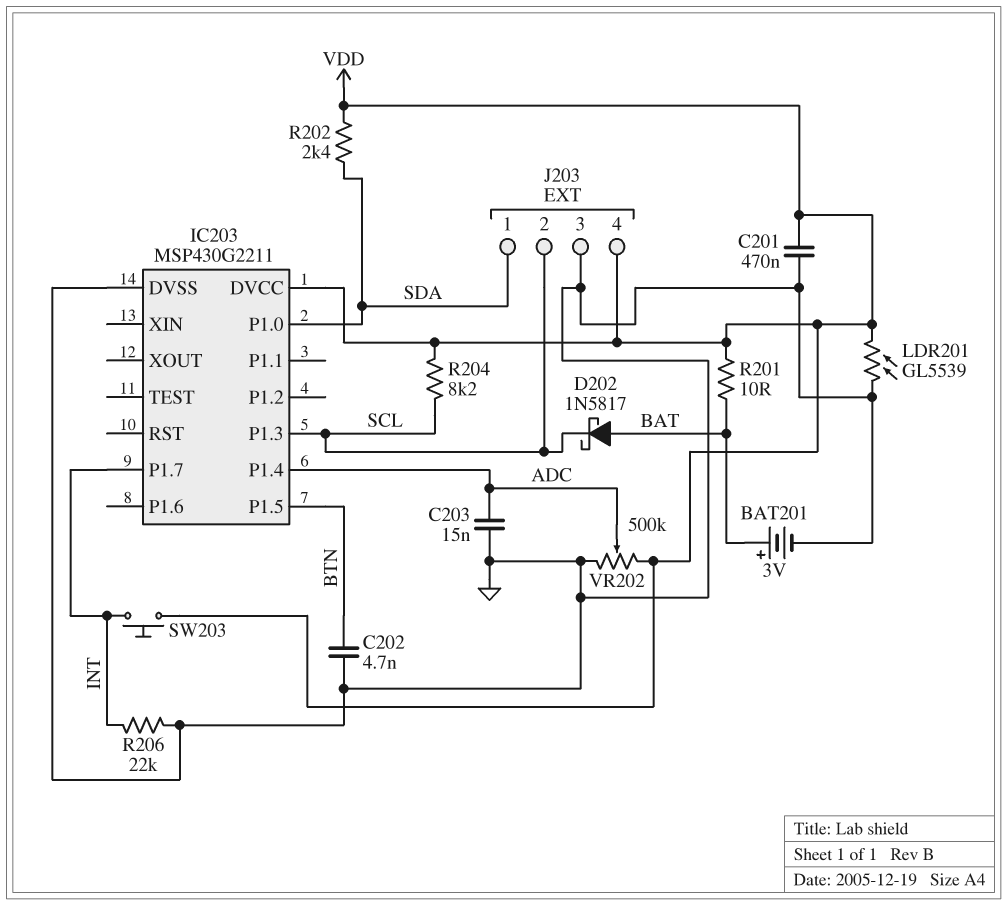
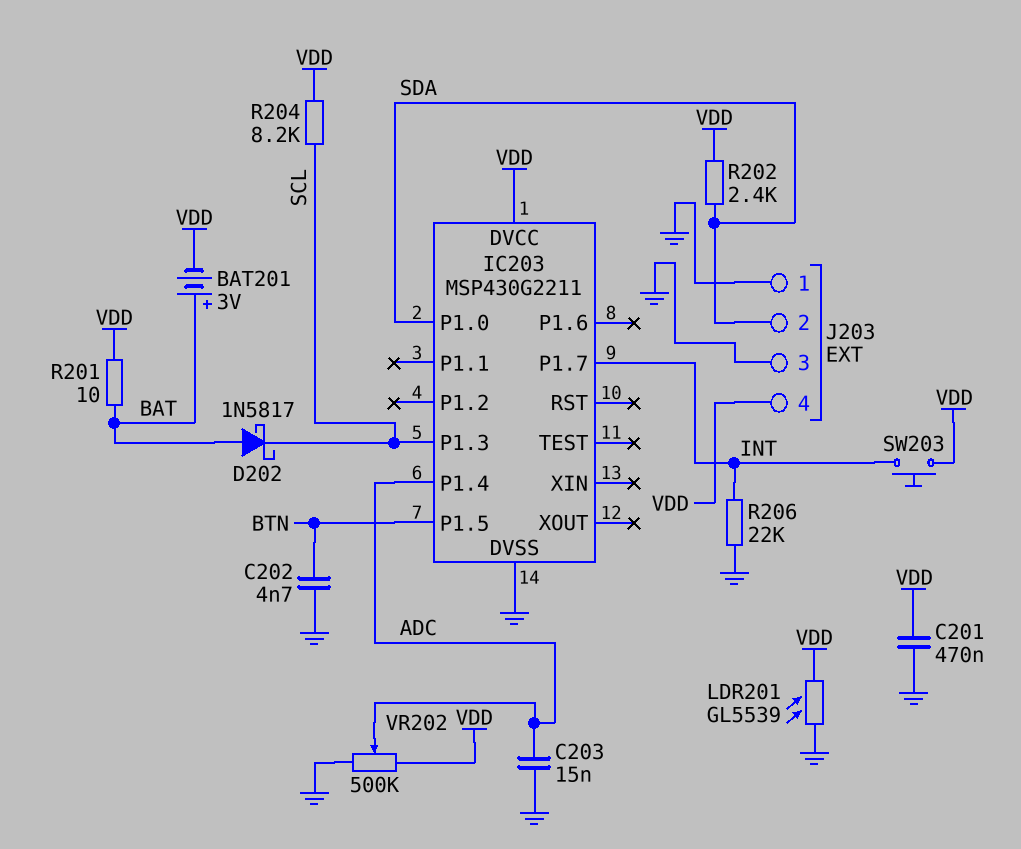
BAT201: 3V (plus BAT, minus GND) -> 3V (plus BAT, minus VDD)
J203 pin 1: SDA -> GND
J203 pin 2: SCL -> SDA

